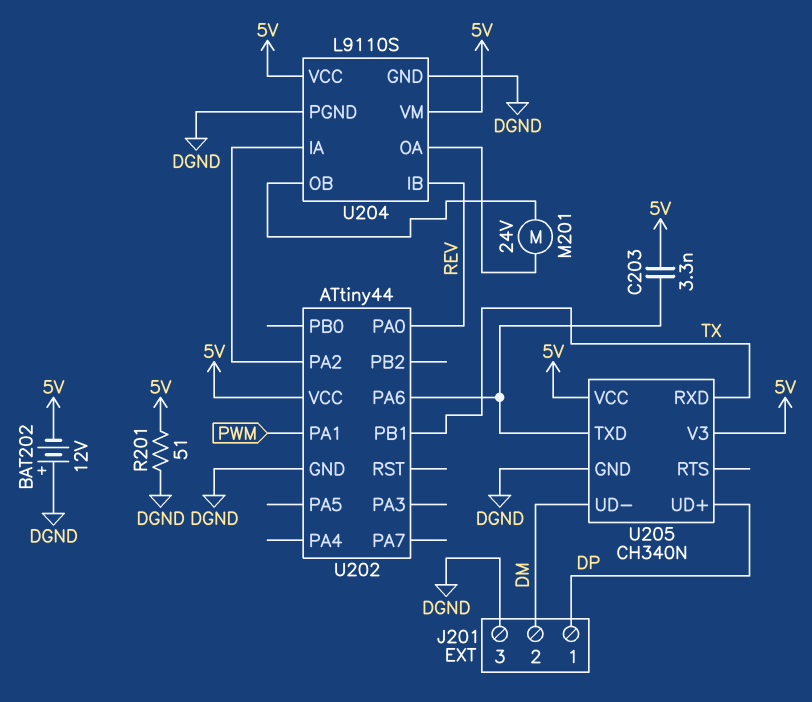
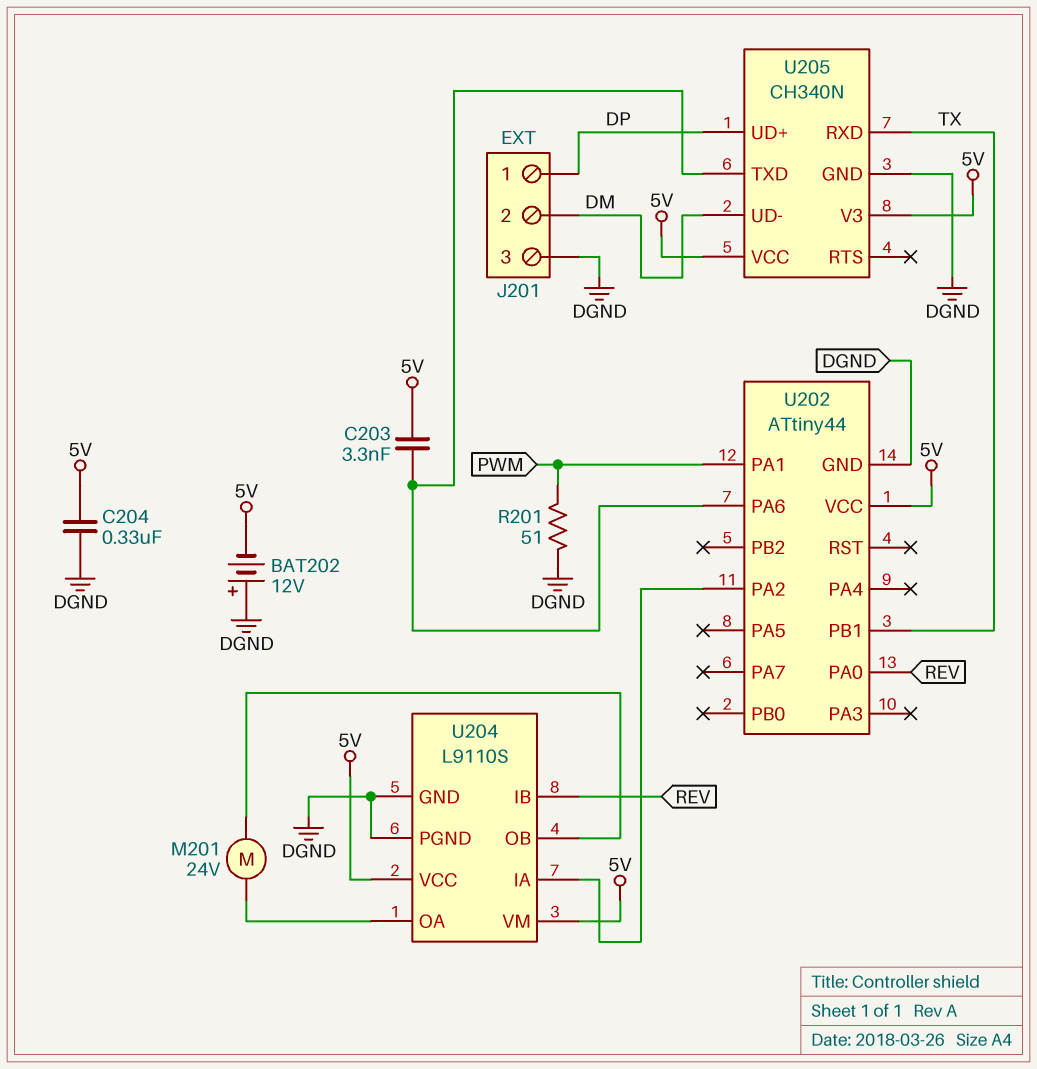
C204: none -> 330nF (5V, DGND)
R201: 51 (5V, DGND) -> 51 (DGND, PWM)

